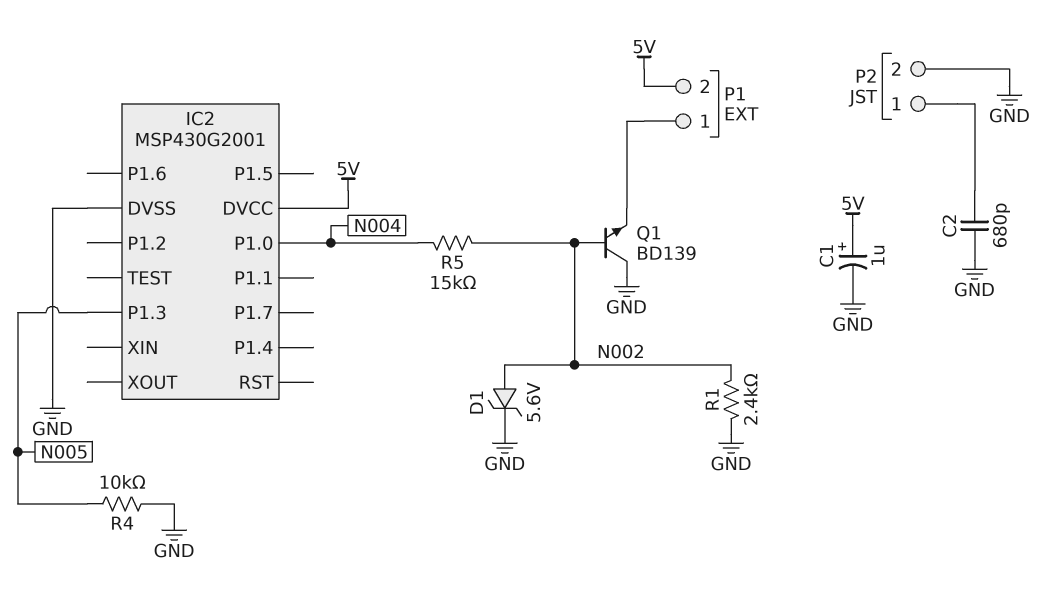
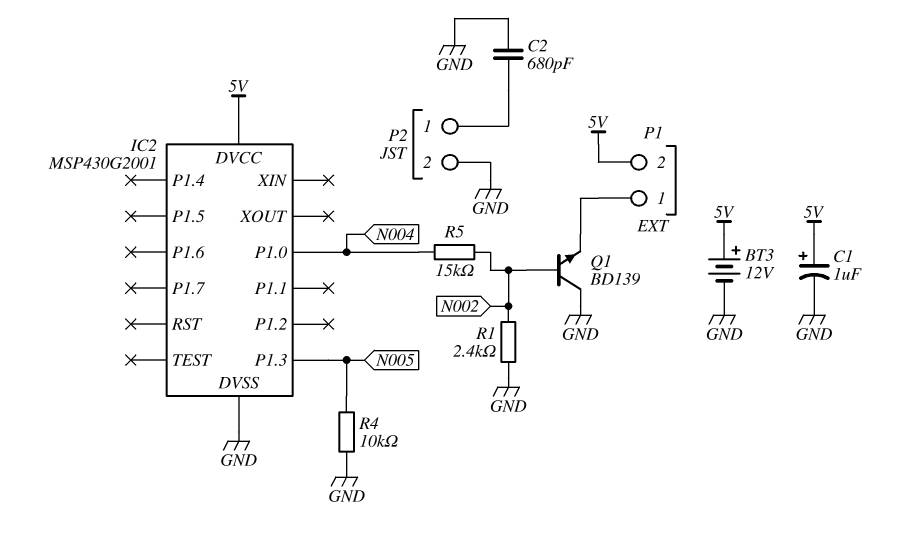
BT3: none -> 12V (plus 5V, minus GND)
D1: zener 5.6V (A N002, K GND) -> none

